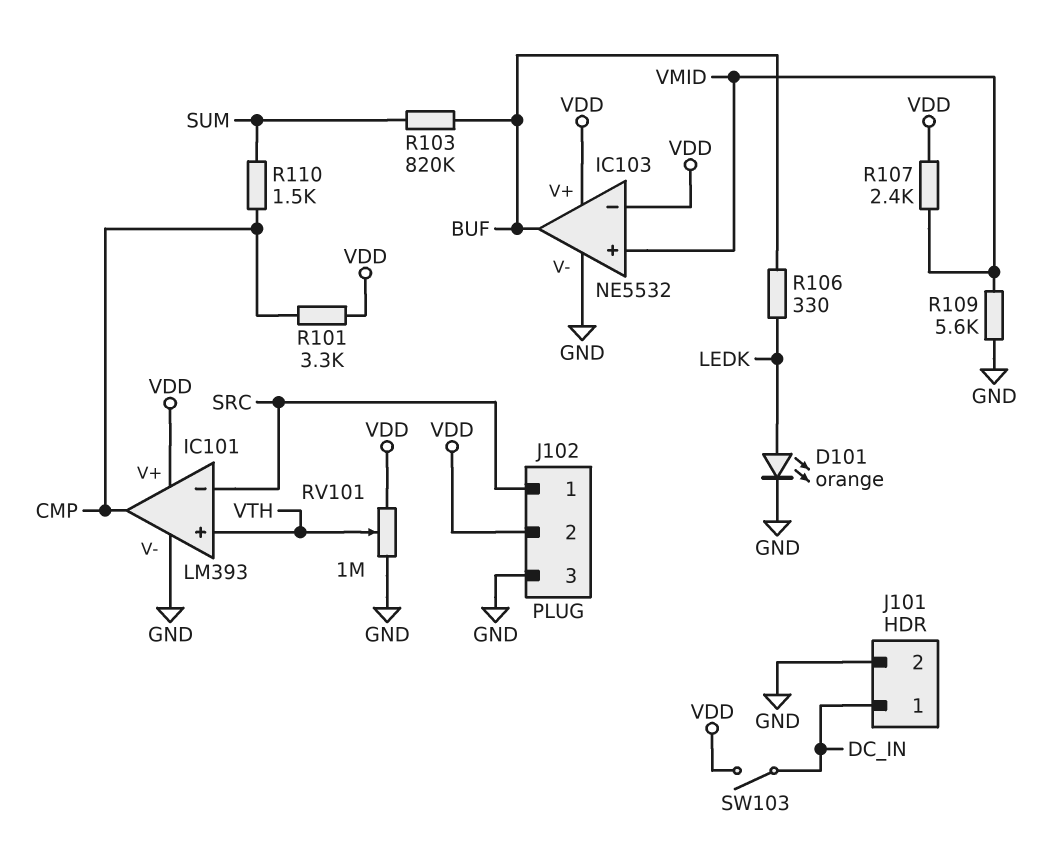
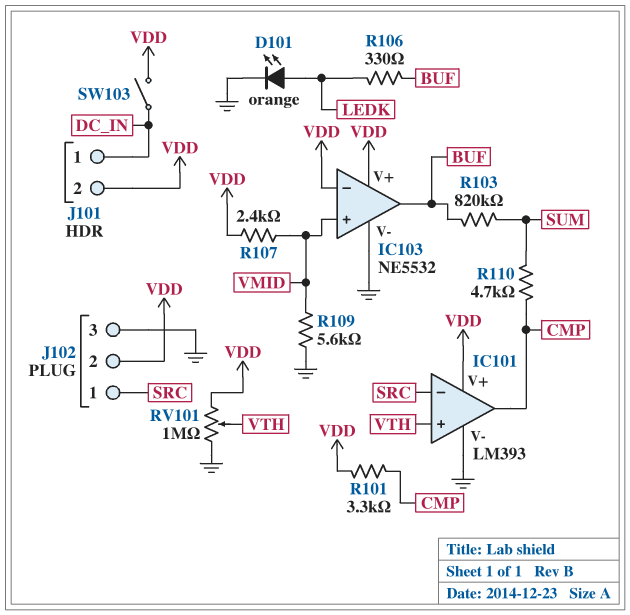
J101 pin 2: GND -> VDD
R110: 1.5k (CMP, SUM) -> 4.7k (CMP, SUM)

